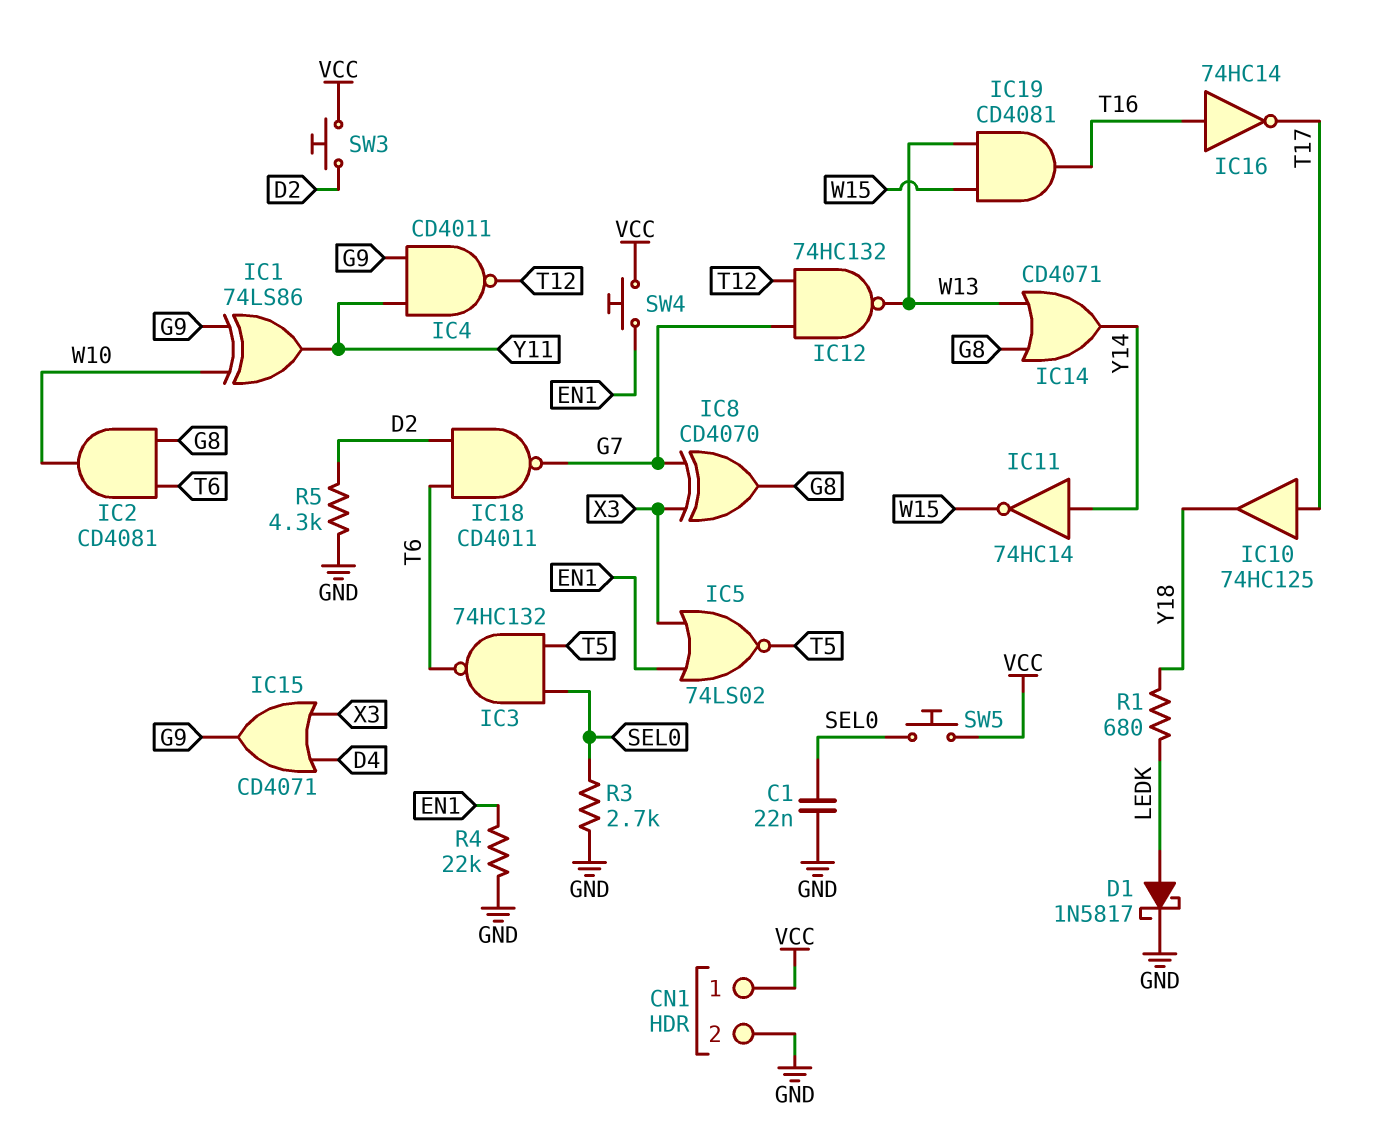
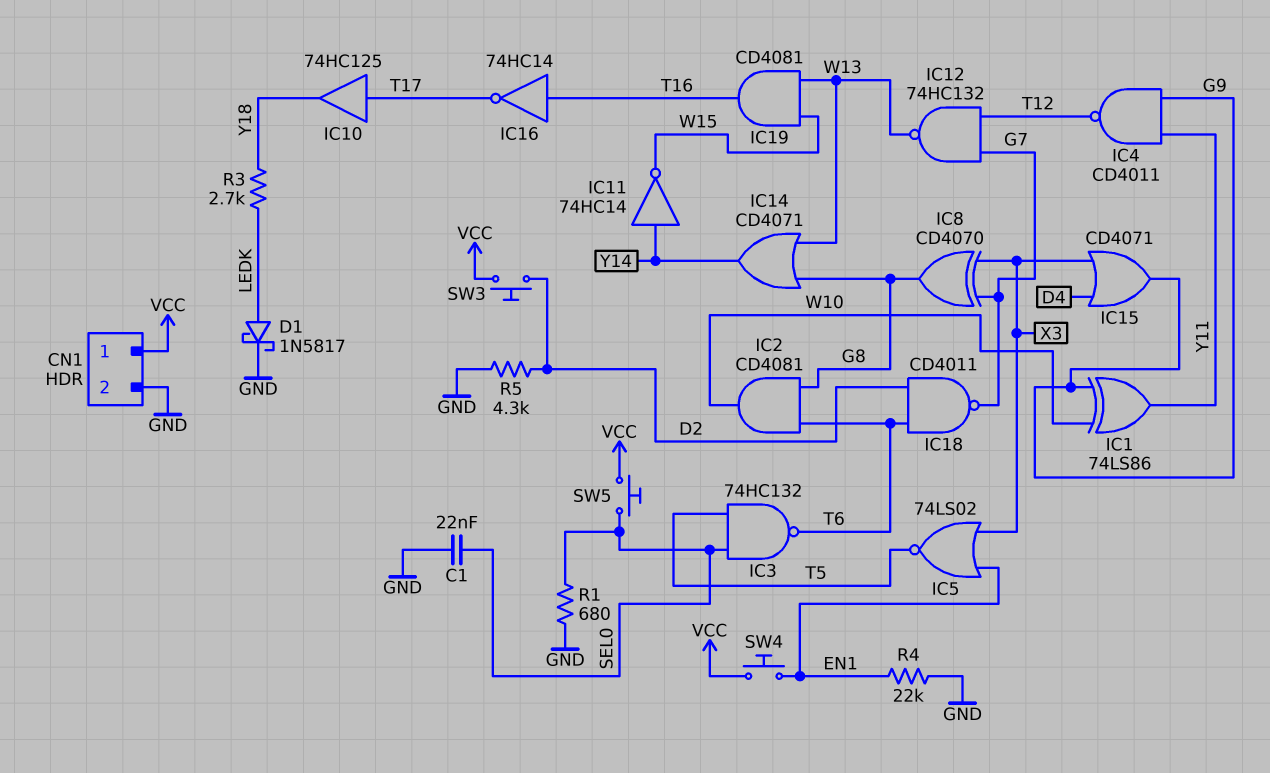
R1: 680 (LEDK, Y18) -> 680 (GND, SEL0)
R3: 2.7k (GND, SEL0) -> 2.7k (LEDK, Y18)

